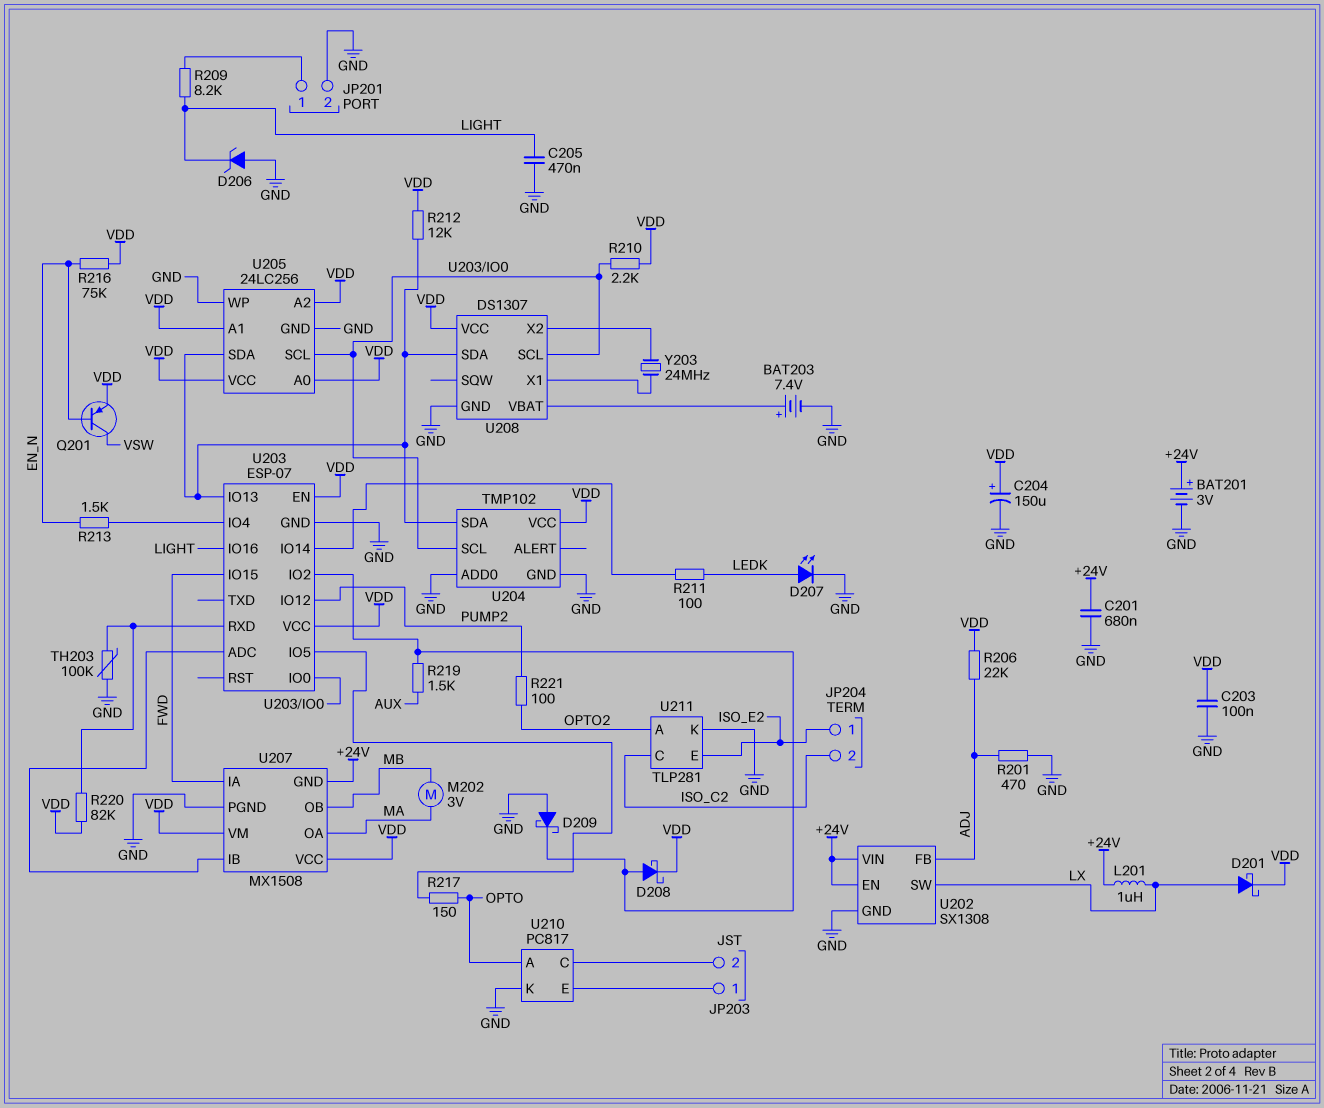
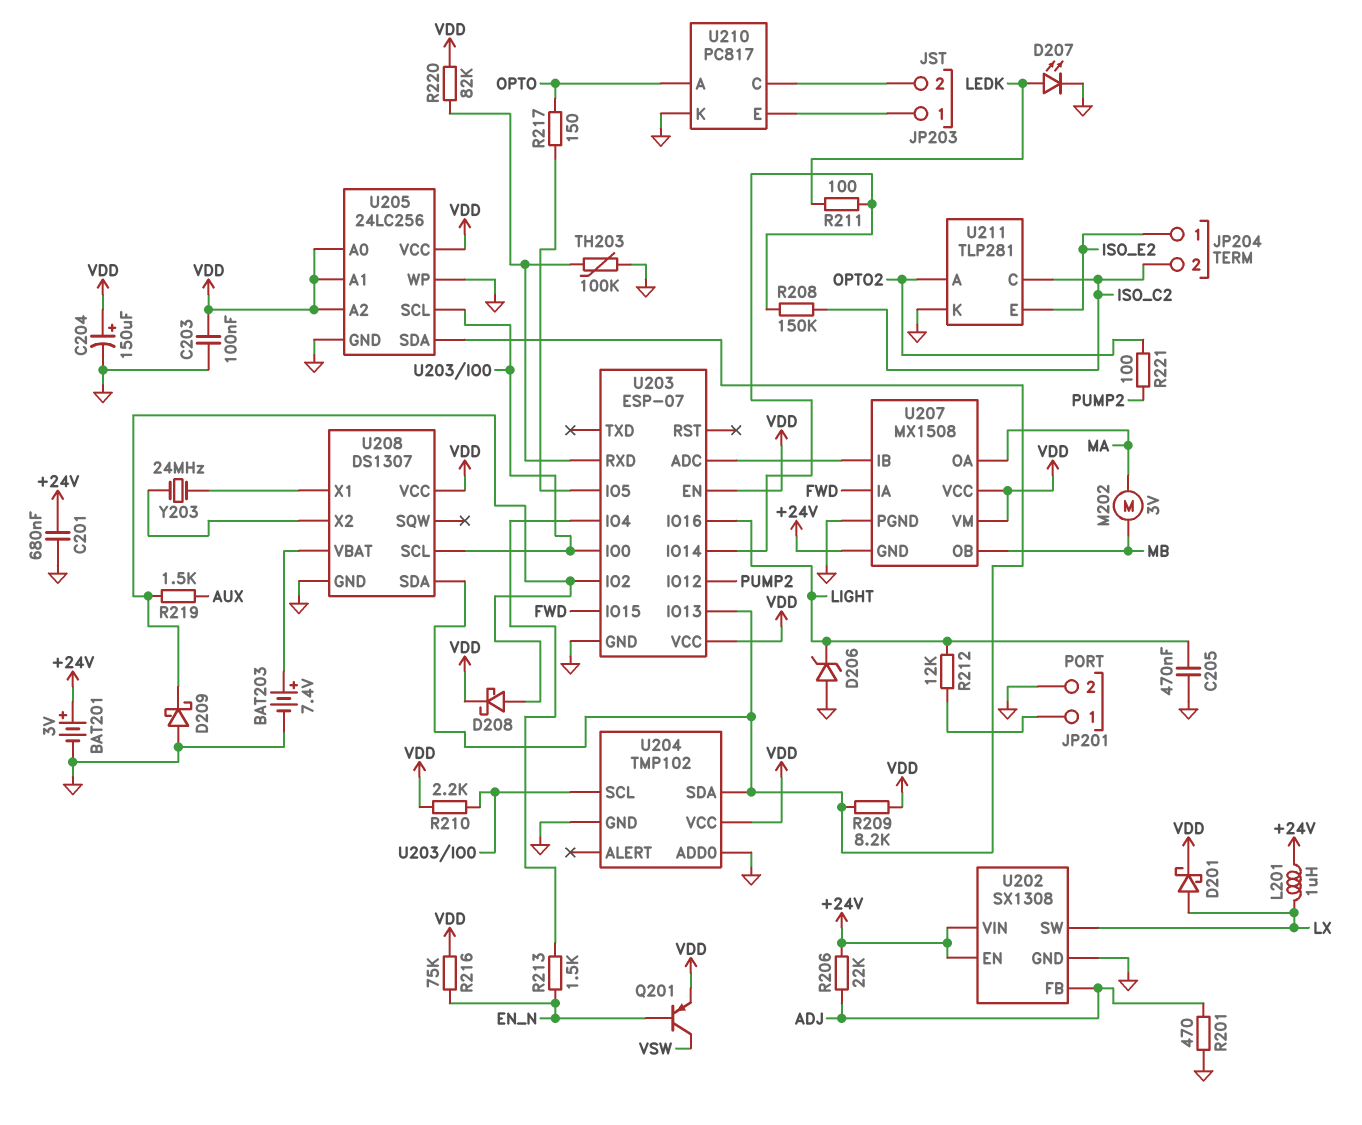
R206: 22k (ADJ, VDD) -> 22k (+24V, ADJ)
R208: none -> 150k (ISO_C2, U203/IO14)
R209: 8.2k (JP201/1, LIGHT) -> 8.2k (U203/IO13, VDD)
R212: 12k (U203/IO13, VDD) -> 12k (JP201/1, LIGHT)

